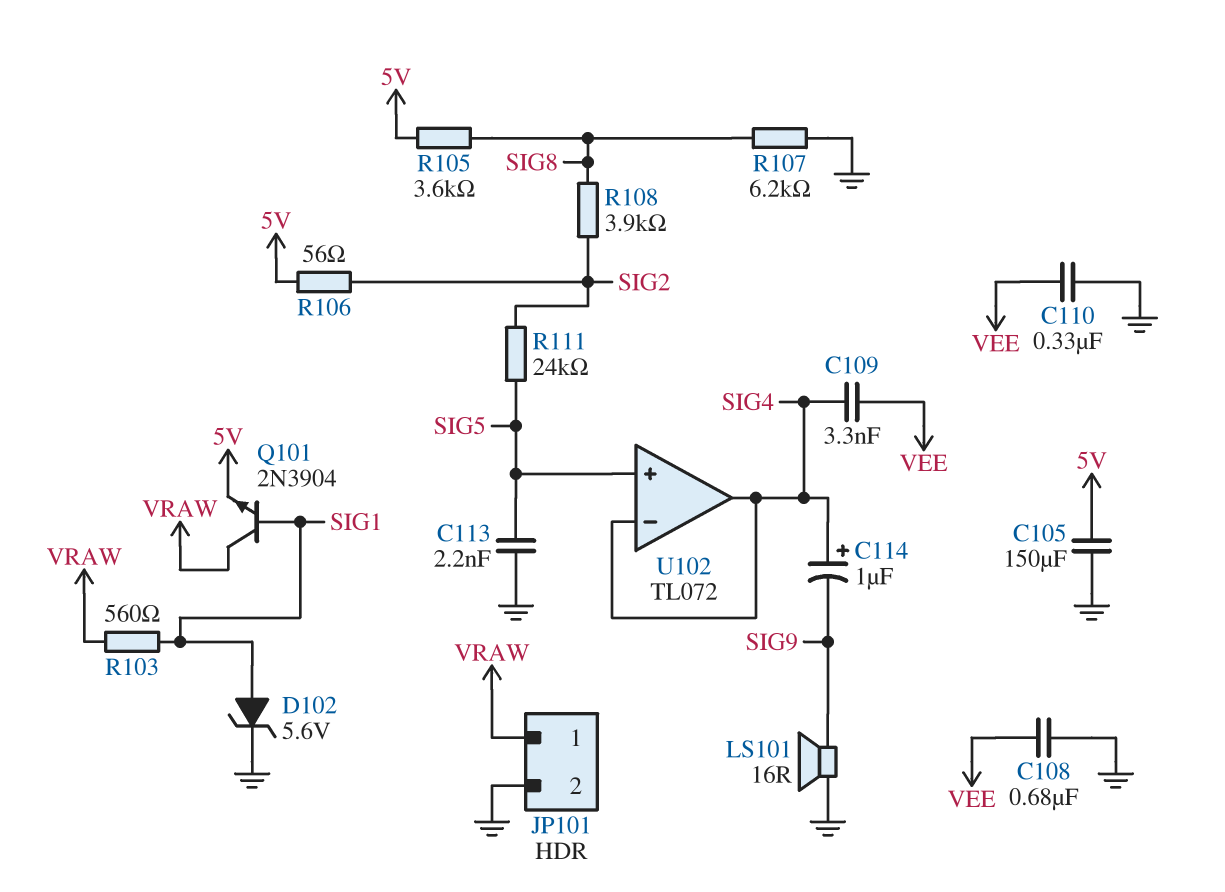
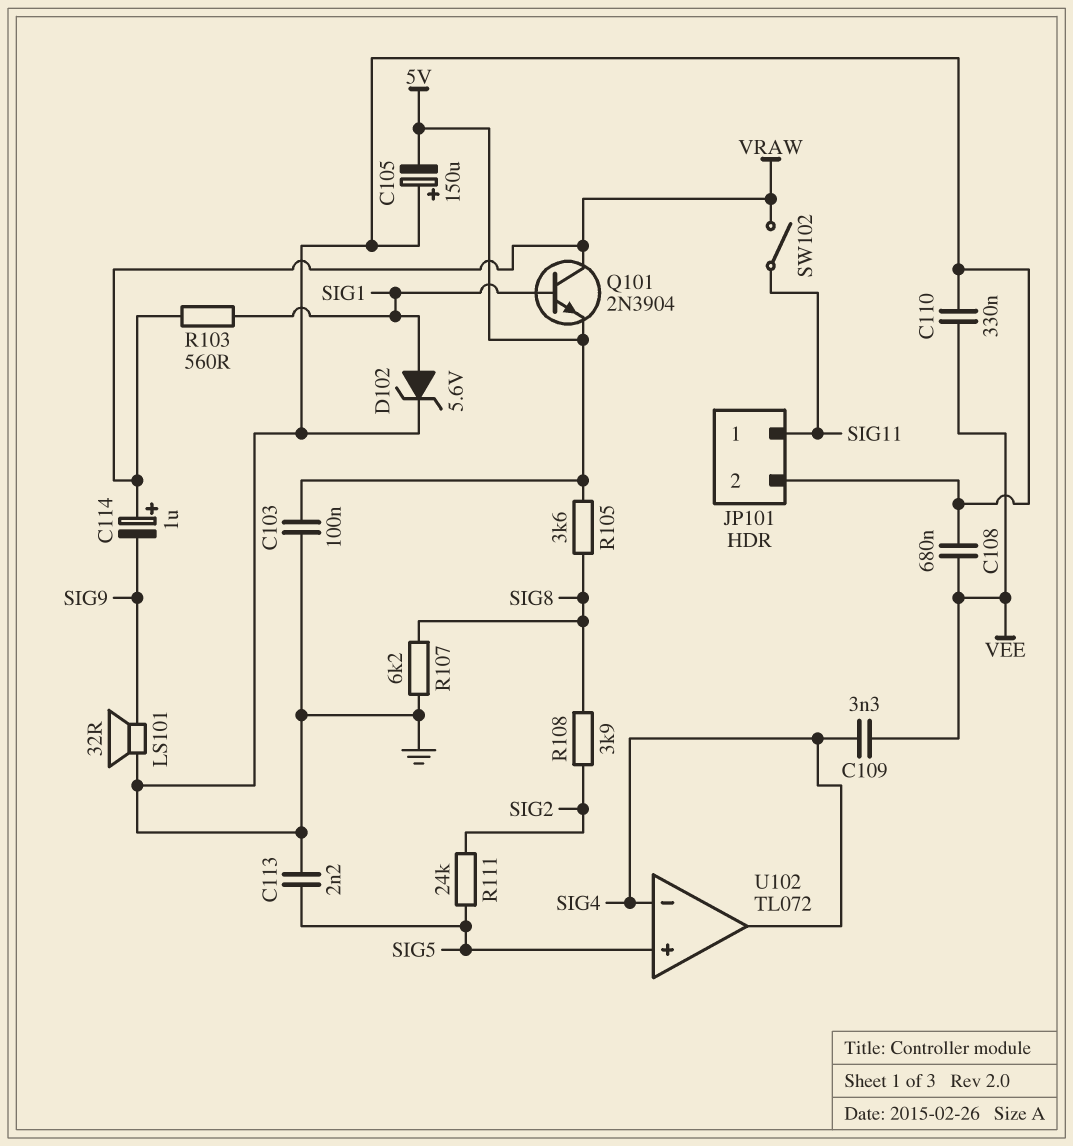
C103: none -> 100nF (5V, GND)
C105: 150uF (5V, GND) -> 150uF (plus GND, minus 5V)
C114: 1uF (plus SIG4, minus SIG9) -> 1uF (plus VRAW, minus SIG9)
JP101 pin 1: VRAW -> SIG11
LS101: speaker 16R (GND, SIG9) -> speaker 32R (GND, SIG9)
R106: 56 (5V, SIG2) -> none
SW102: none -> switch (SIG11, VRAW)

